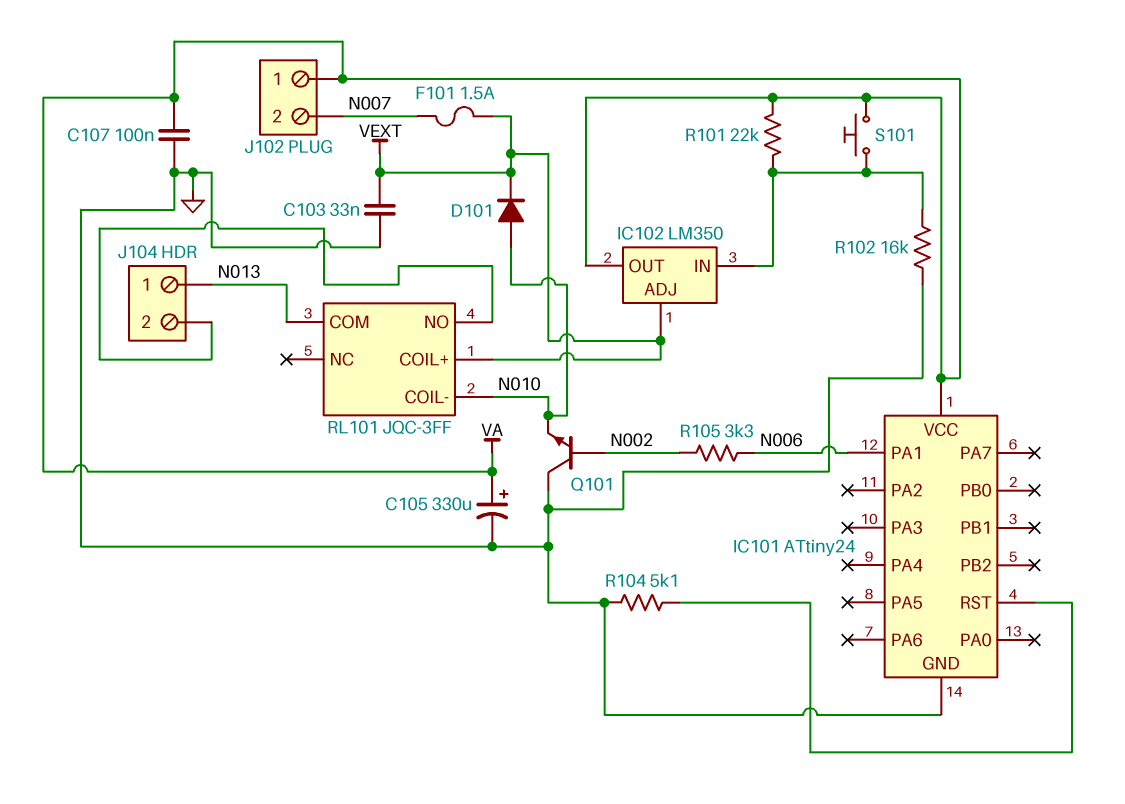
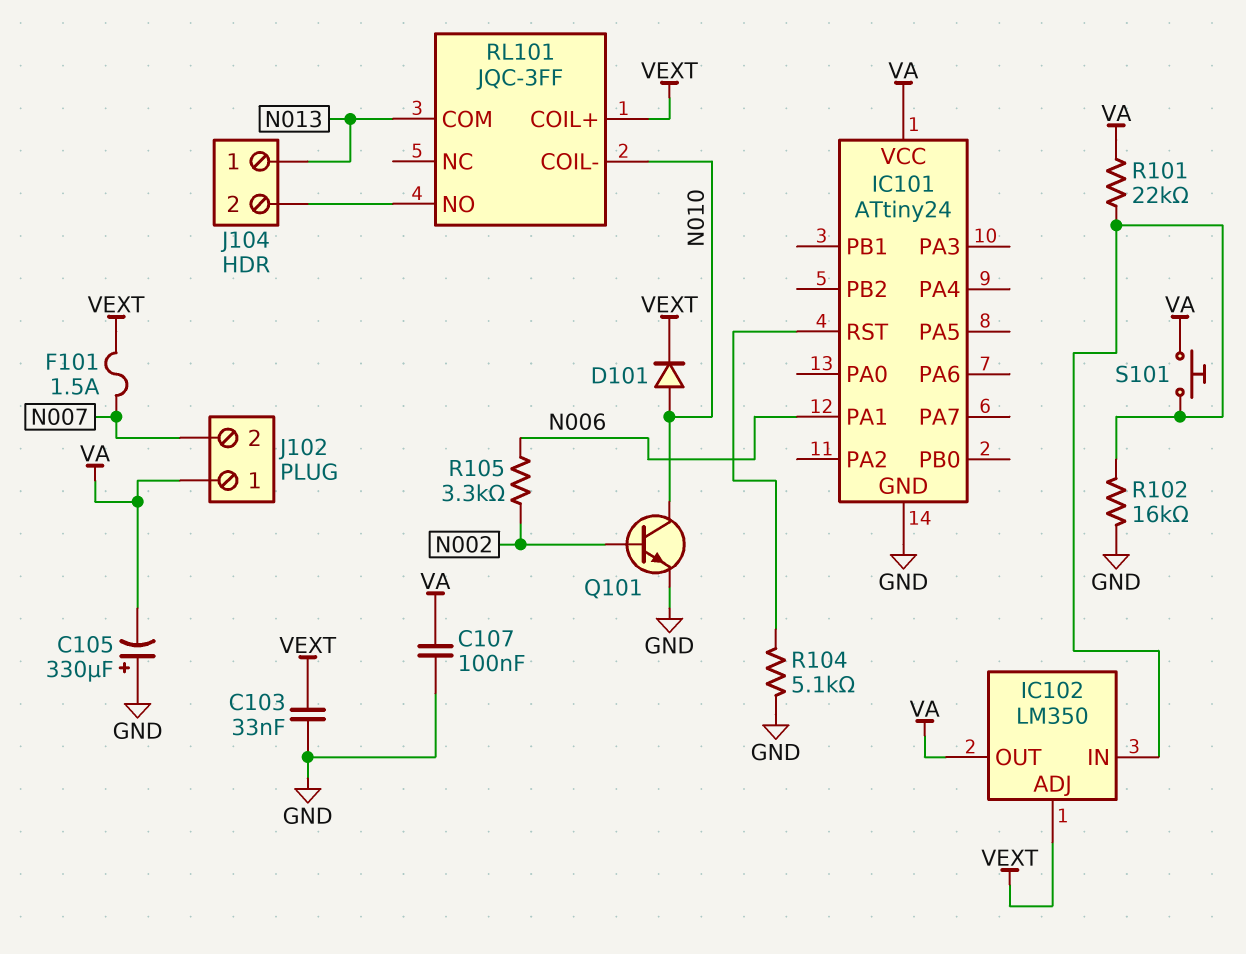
C105: 330uF (plus VA, minus GND) -> 330uF (plus GND, minus VA)
Q101: NPN (B N002, C GND, E N010) -> NPN (B N002, C N010, E GND)

